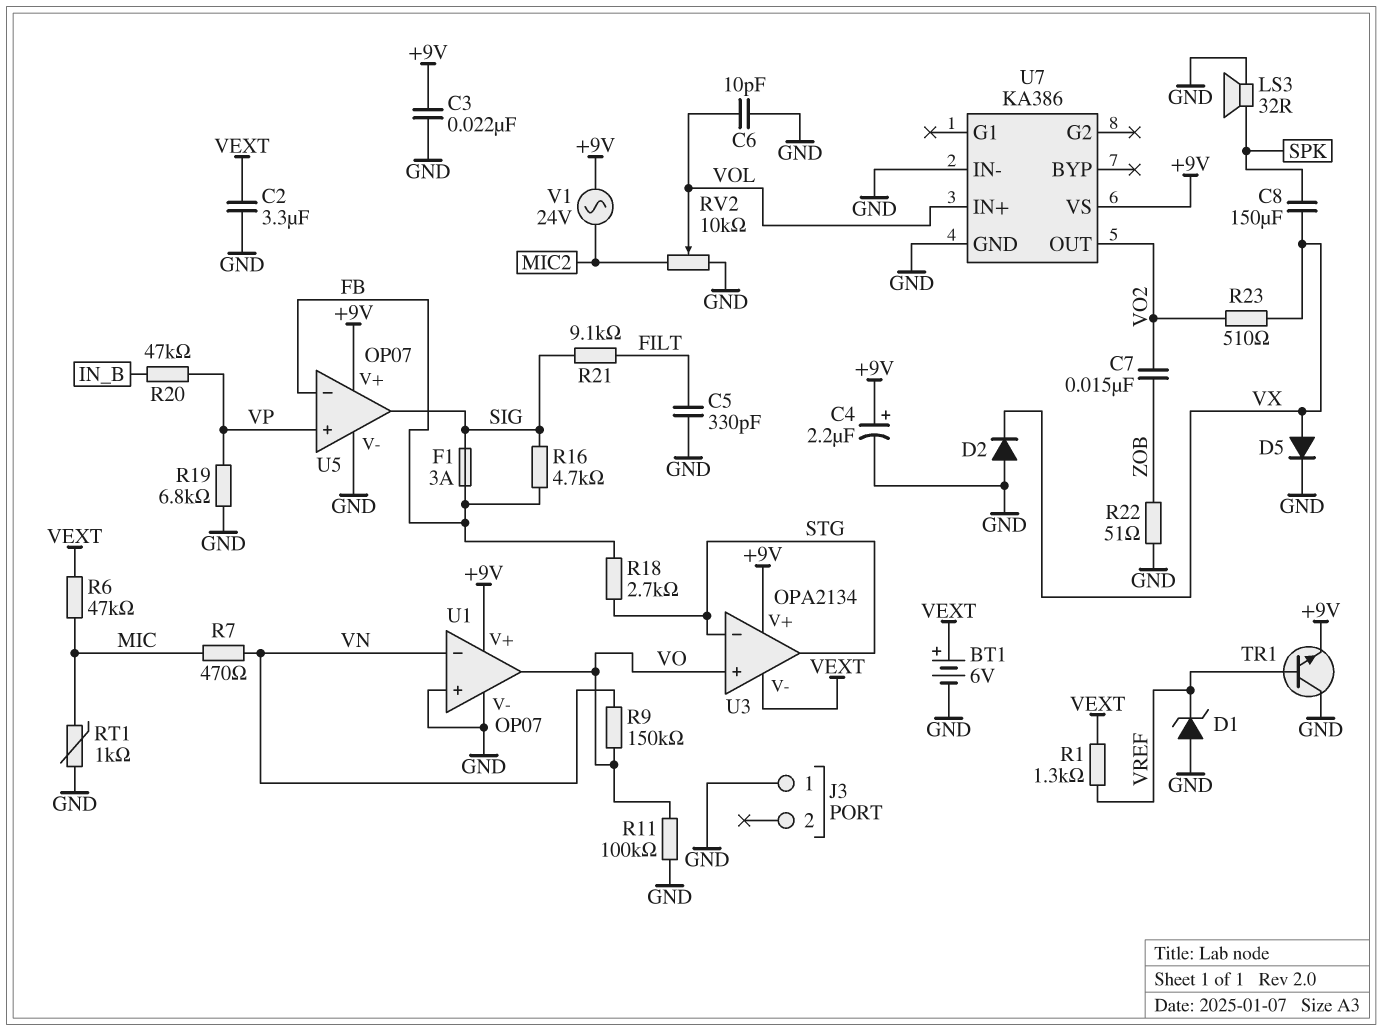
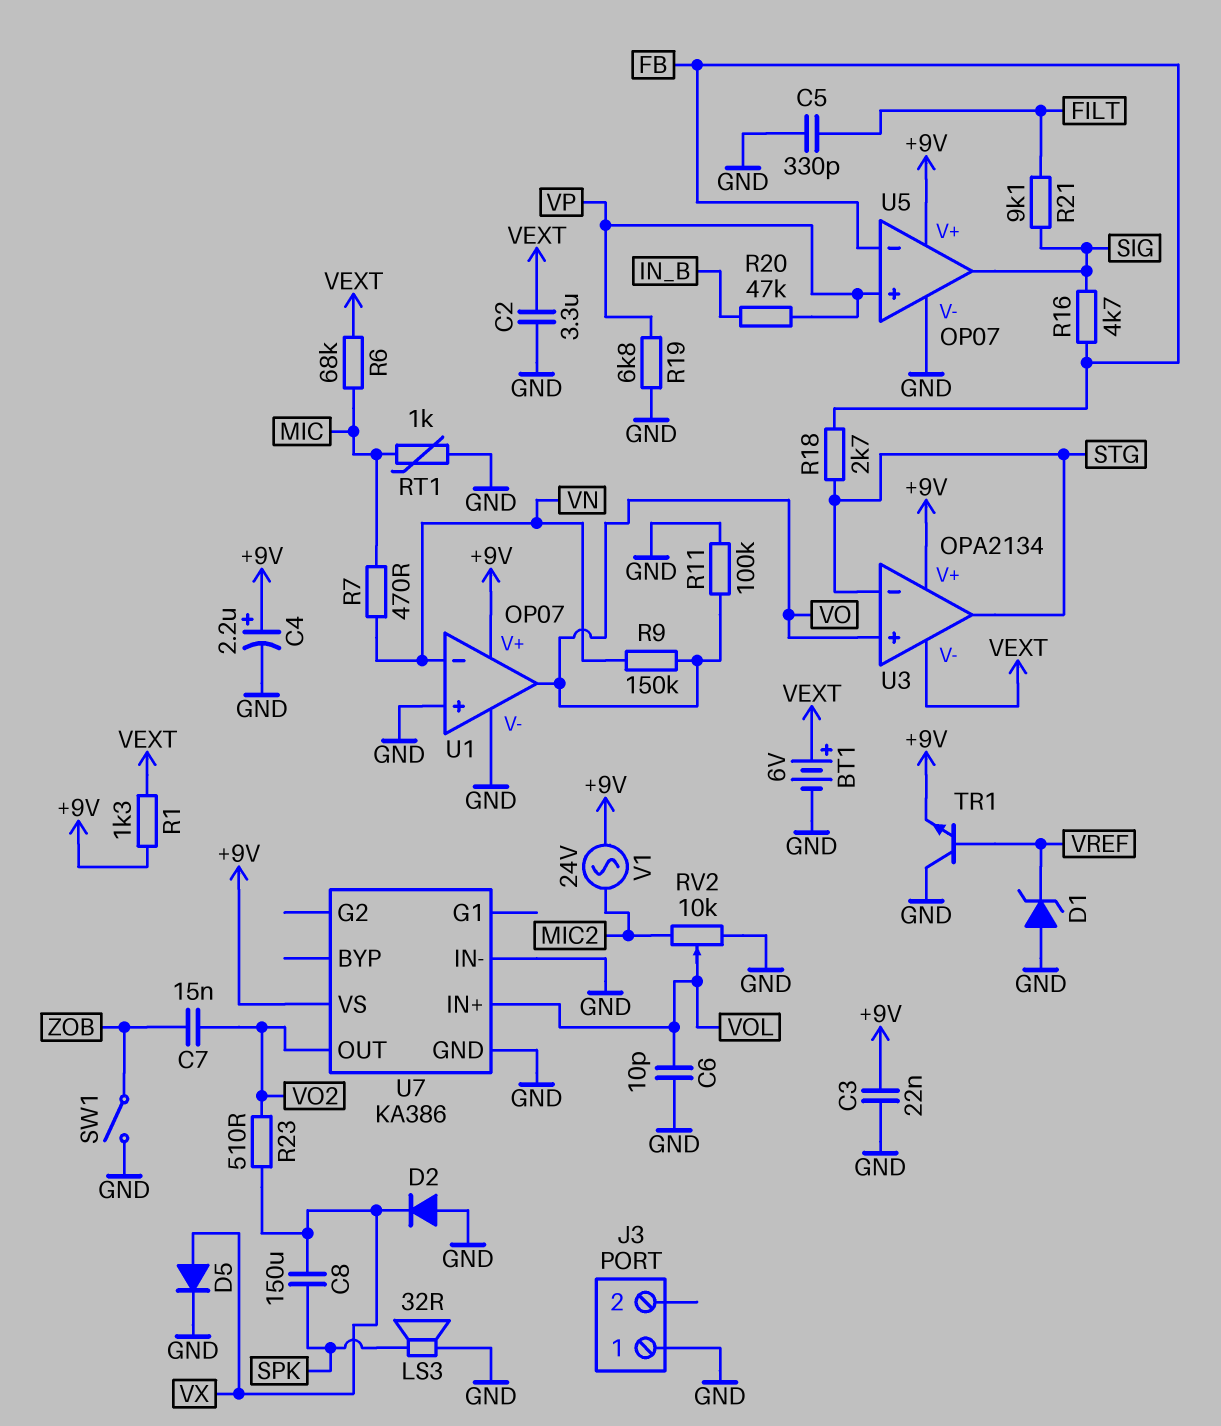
F1: 3A (FB, SIG) -> none
R1: 1.3k (VEXT, VREF) -> 1.3k (+9V, VEXT)
R6: 47k (MIC, VEXT) -> 68k (MIC, VEXT)
R22: 51 (GND, ZOB) -> none
SW1: none -> switch (GND, ZOB)

